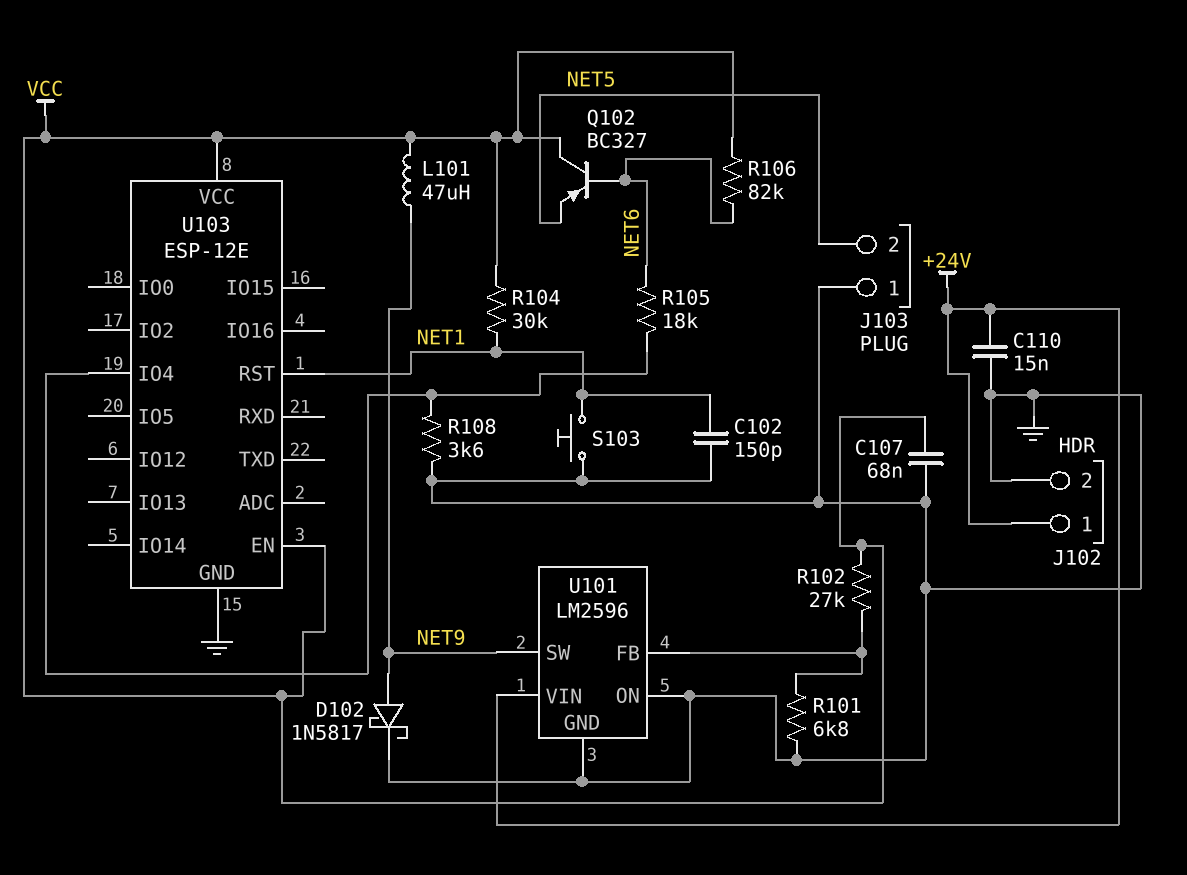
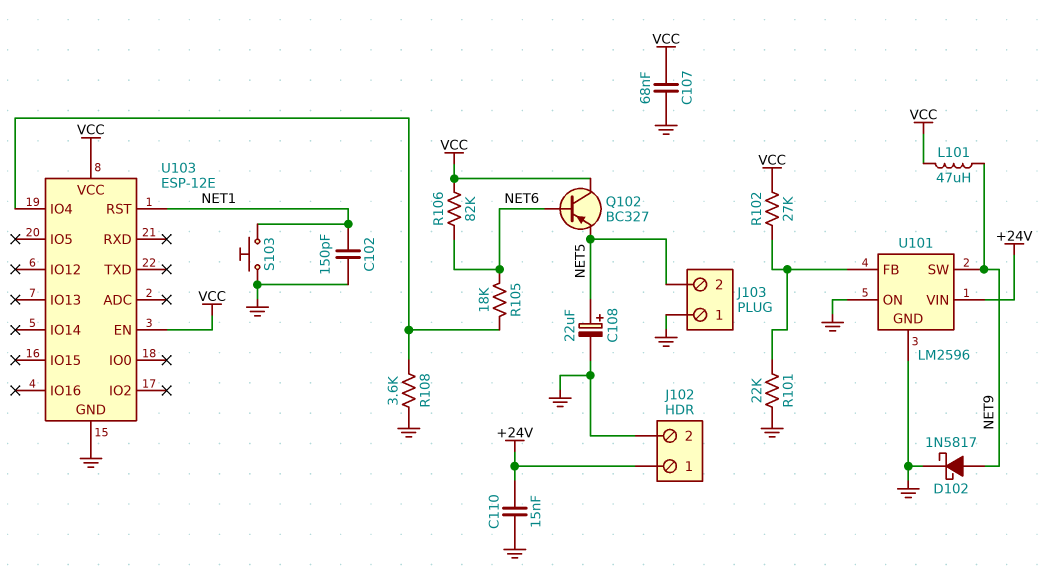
C108: none -> 22uF (plus NET5, minus GND)
R101: 6.8k (GND, U101/FB) -> 22k (GND, U101/FB)
R104: 30k (NET1, VCC) -> none

